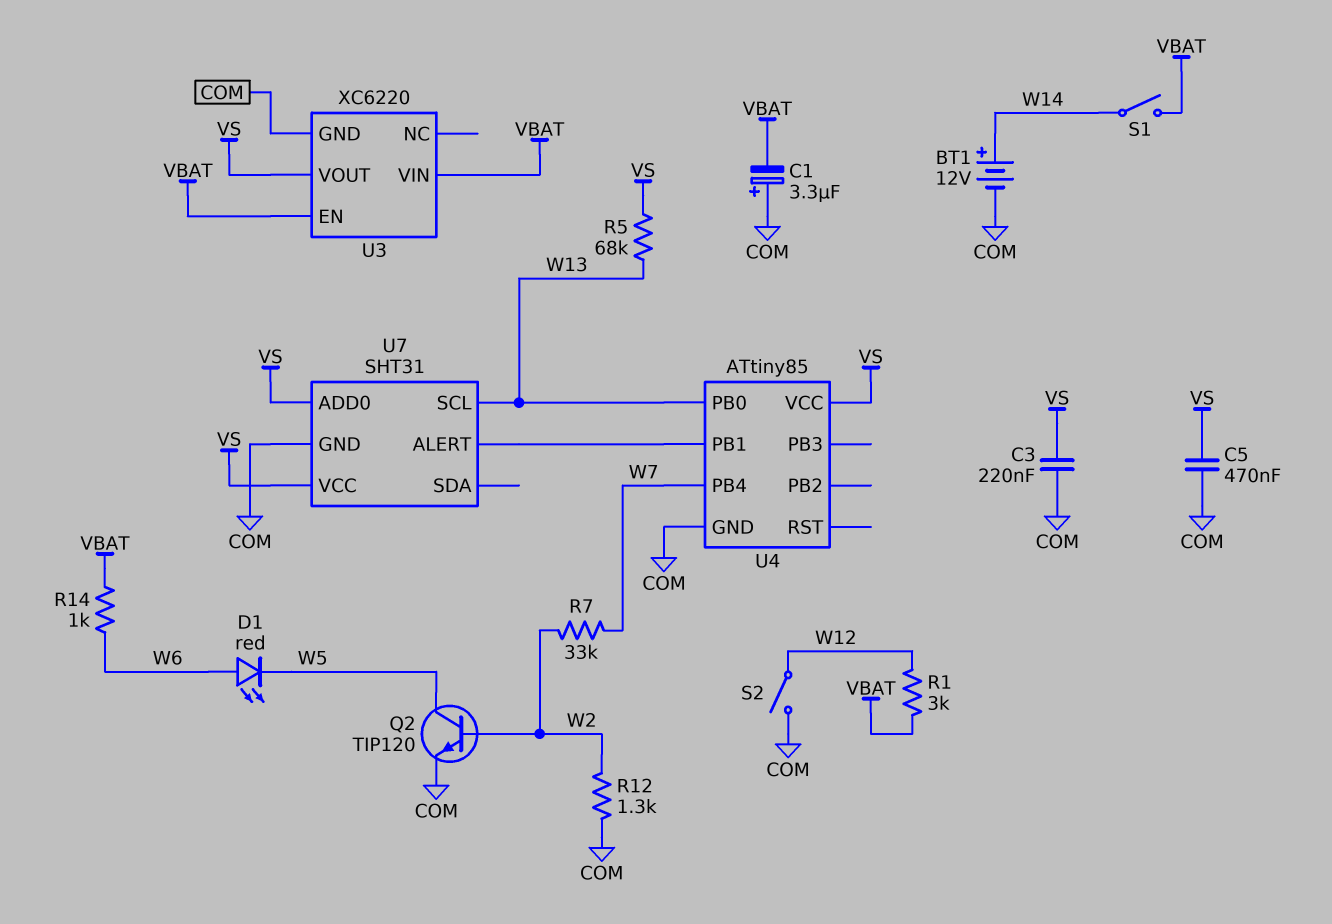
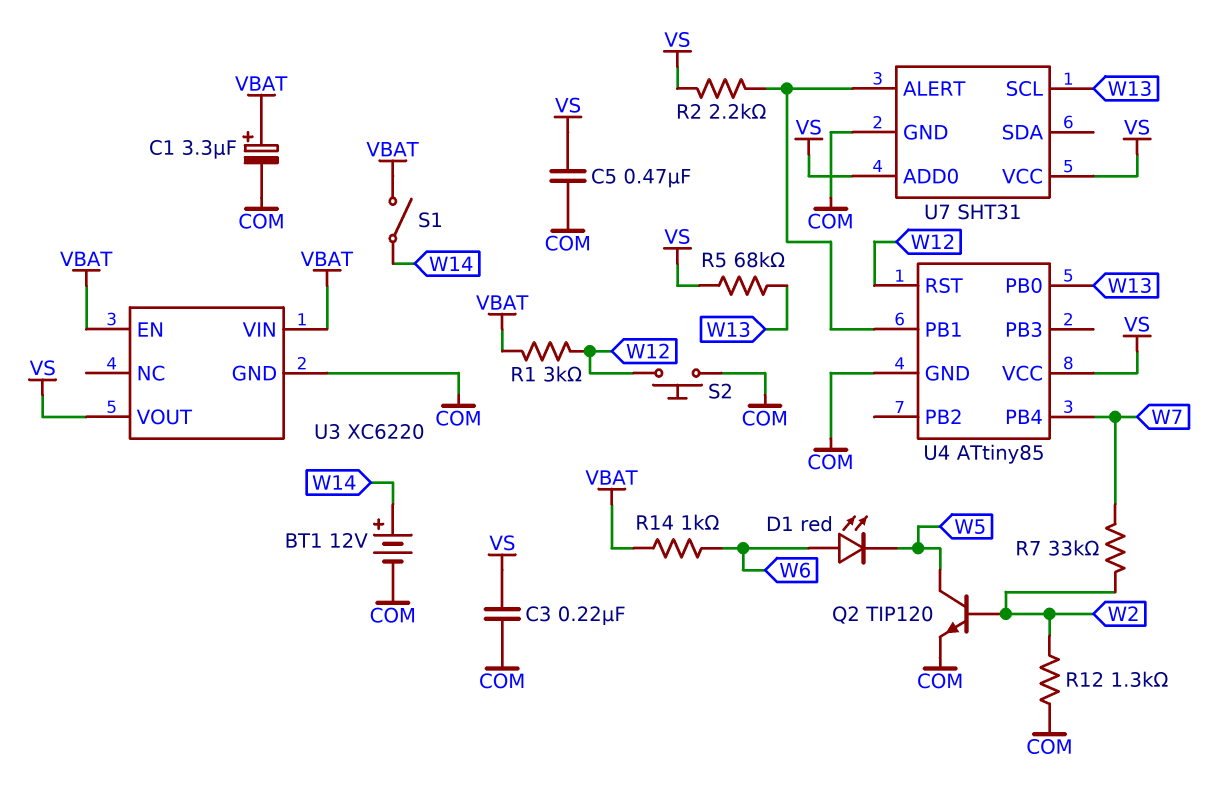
C1: 3.3uF (plus COM, minus VBAT) -> 3.3uF (plus VBAT, minus COM)
R2: none -> 2.2k (U4/PB1, VS)
S2: switch (COM, W12) -> button (COM, W12)
U4 pin RST: none -> W12

